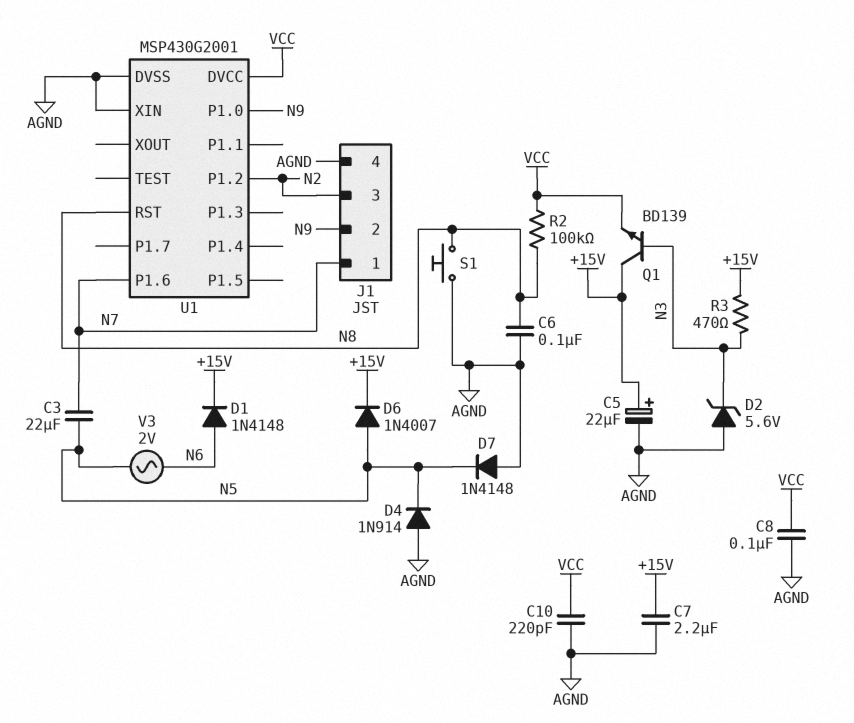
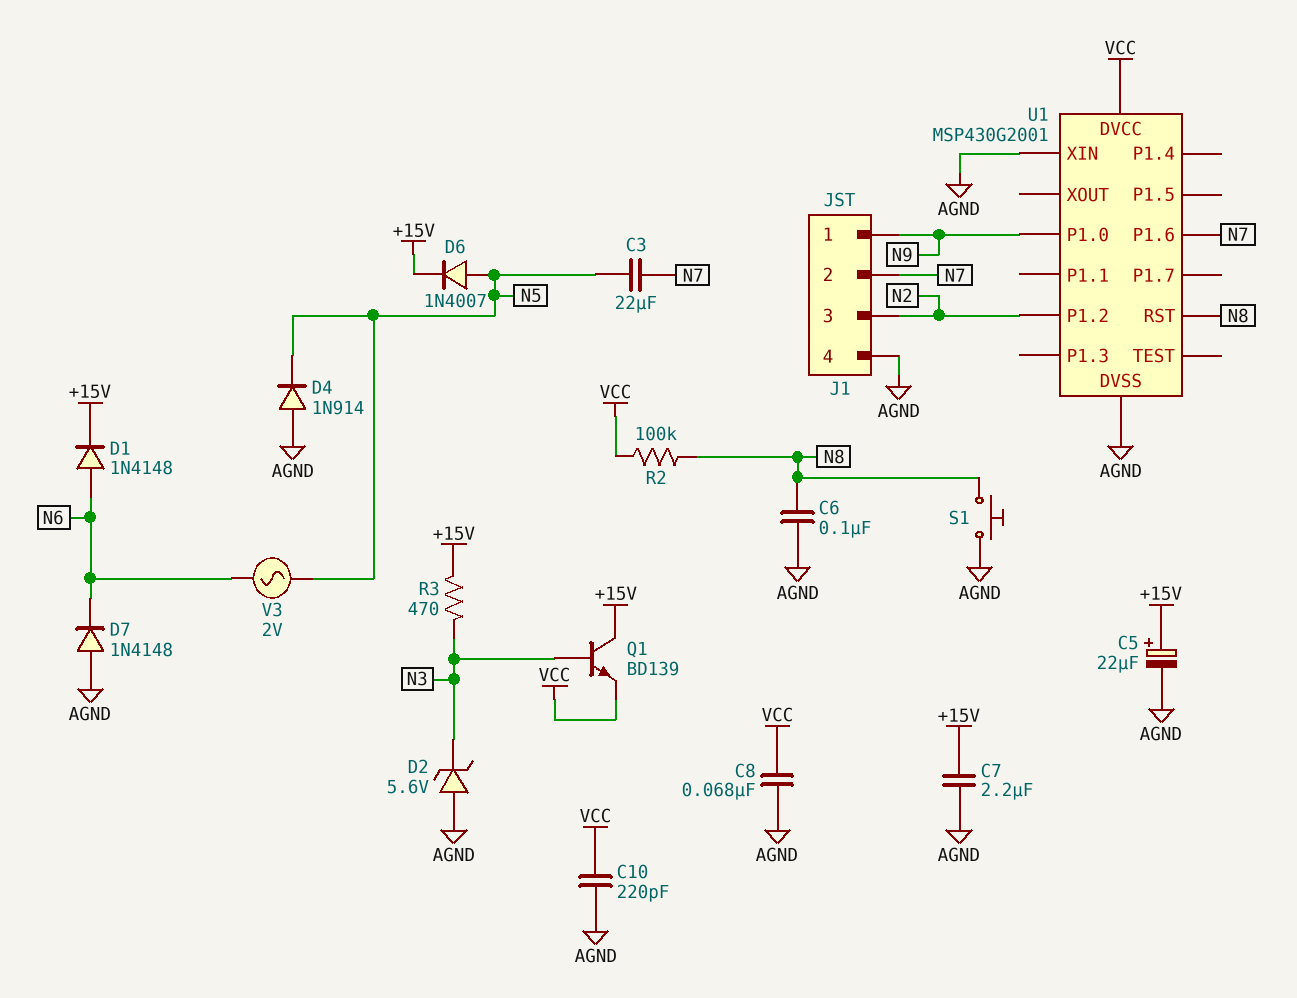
C8: 100nF (AGND, VCC) -> 68nF (AGND, VCC)
D7: diode 1N4148 (A AGND, K N5) -> diode 1N4148 (A AGND, K N6)
J1 pin 1: N7 -> N9
J1 pin 2: N9 -> N7

